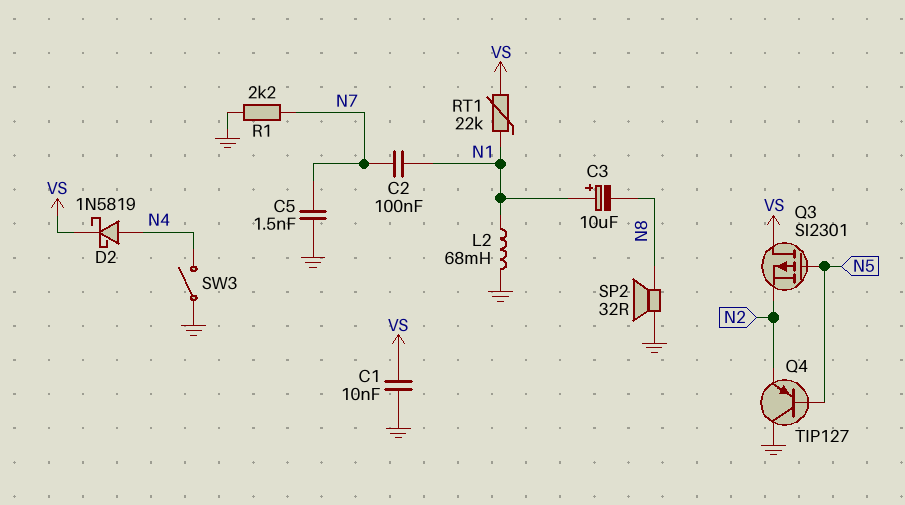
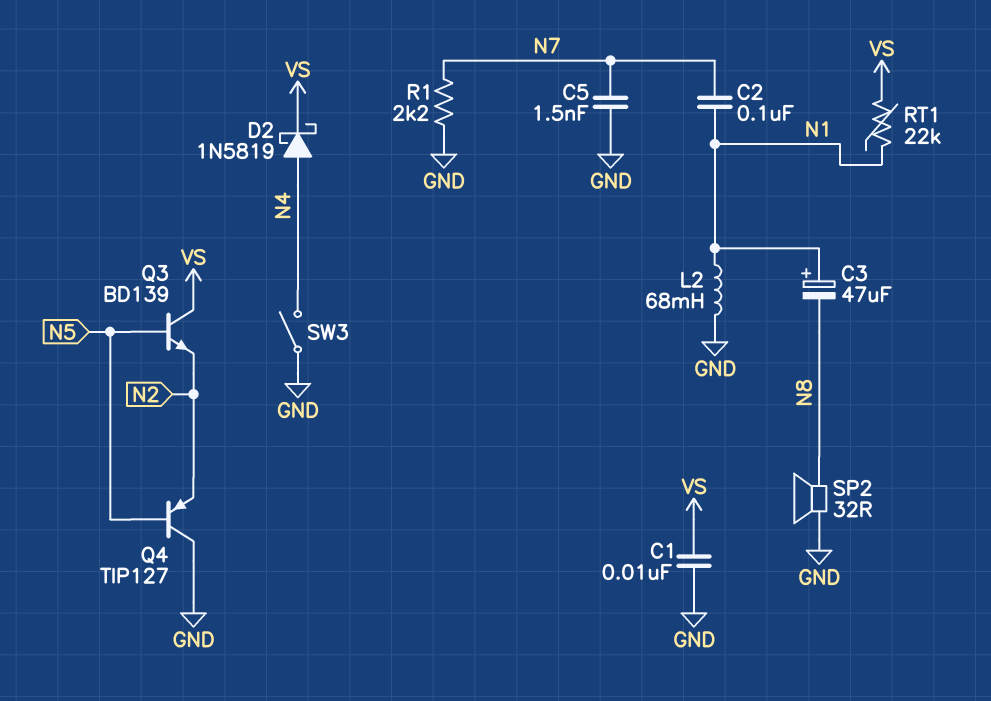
C3: 10uF (plus N1, minus N8) -> 47uF (plus N1, minus N8)
Q3: PMOS SI2301 (G N5, D VS, S N2) -> NPN BD139 (B N5, C VS, E N2)

